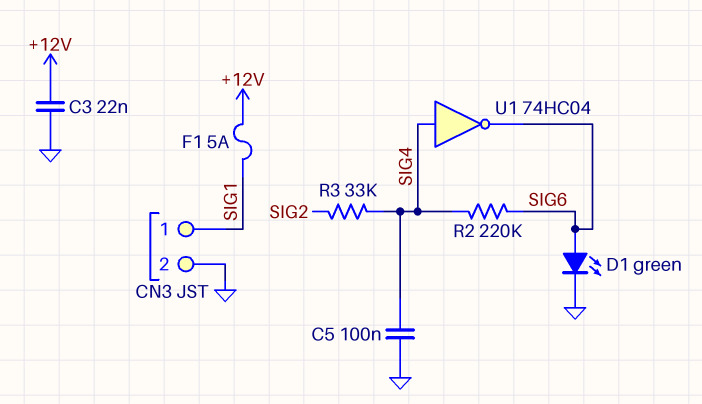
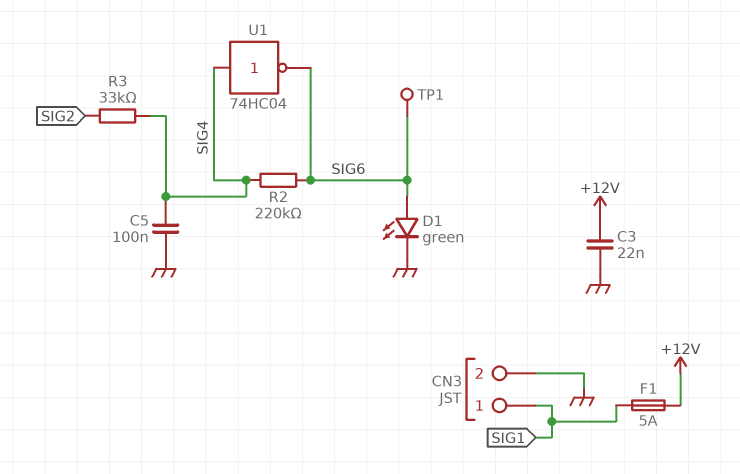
TP1: none -> test point (SIG6)

